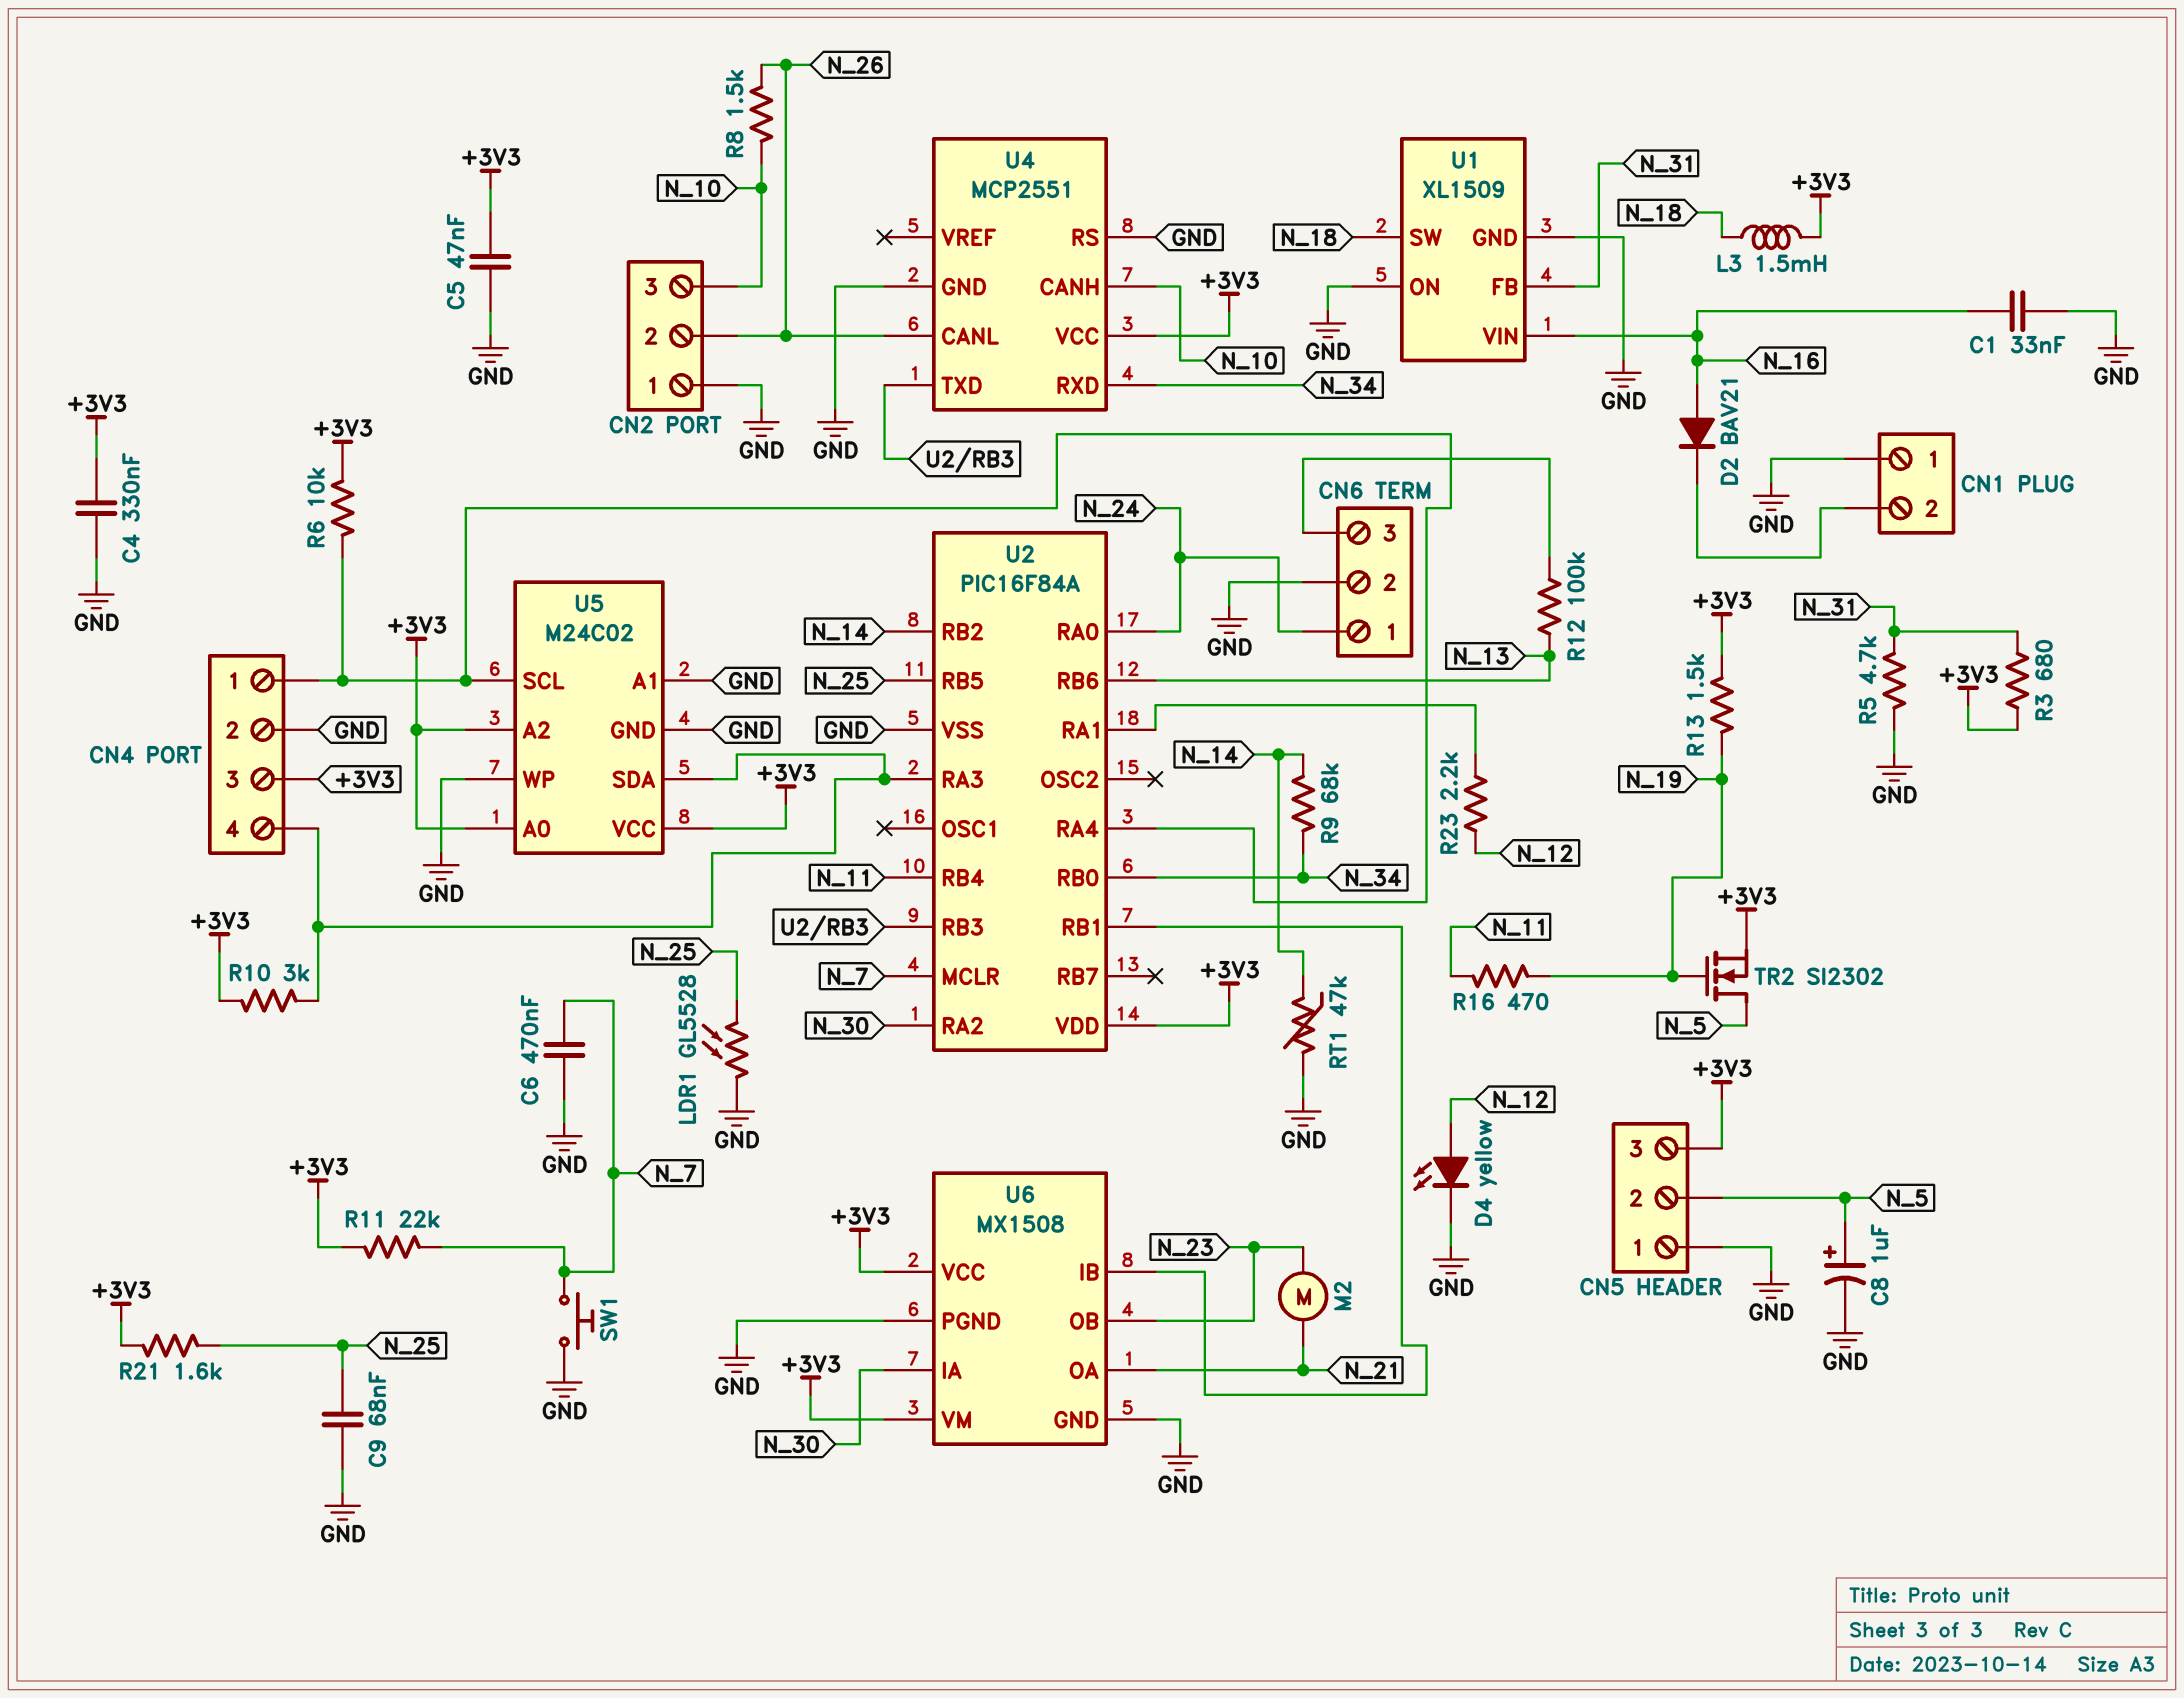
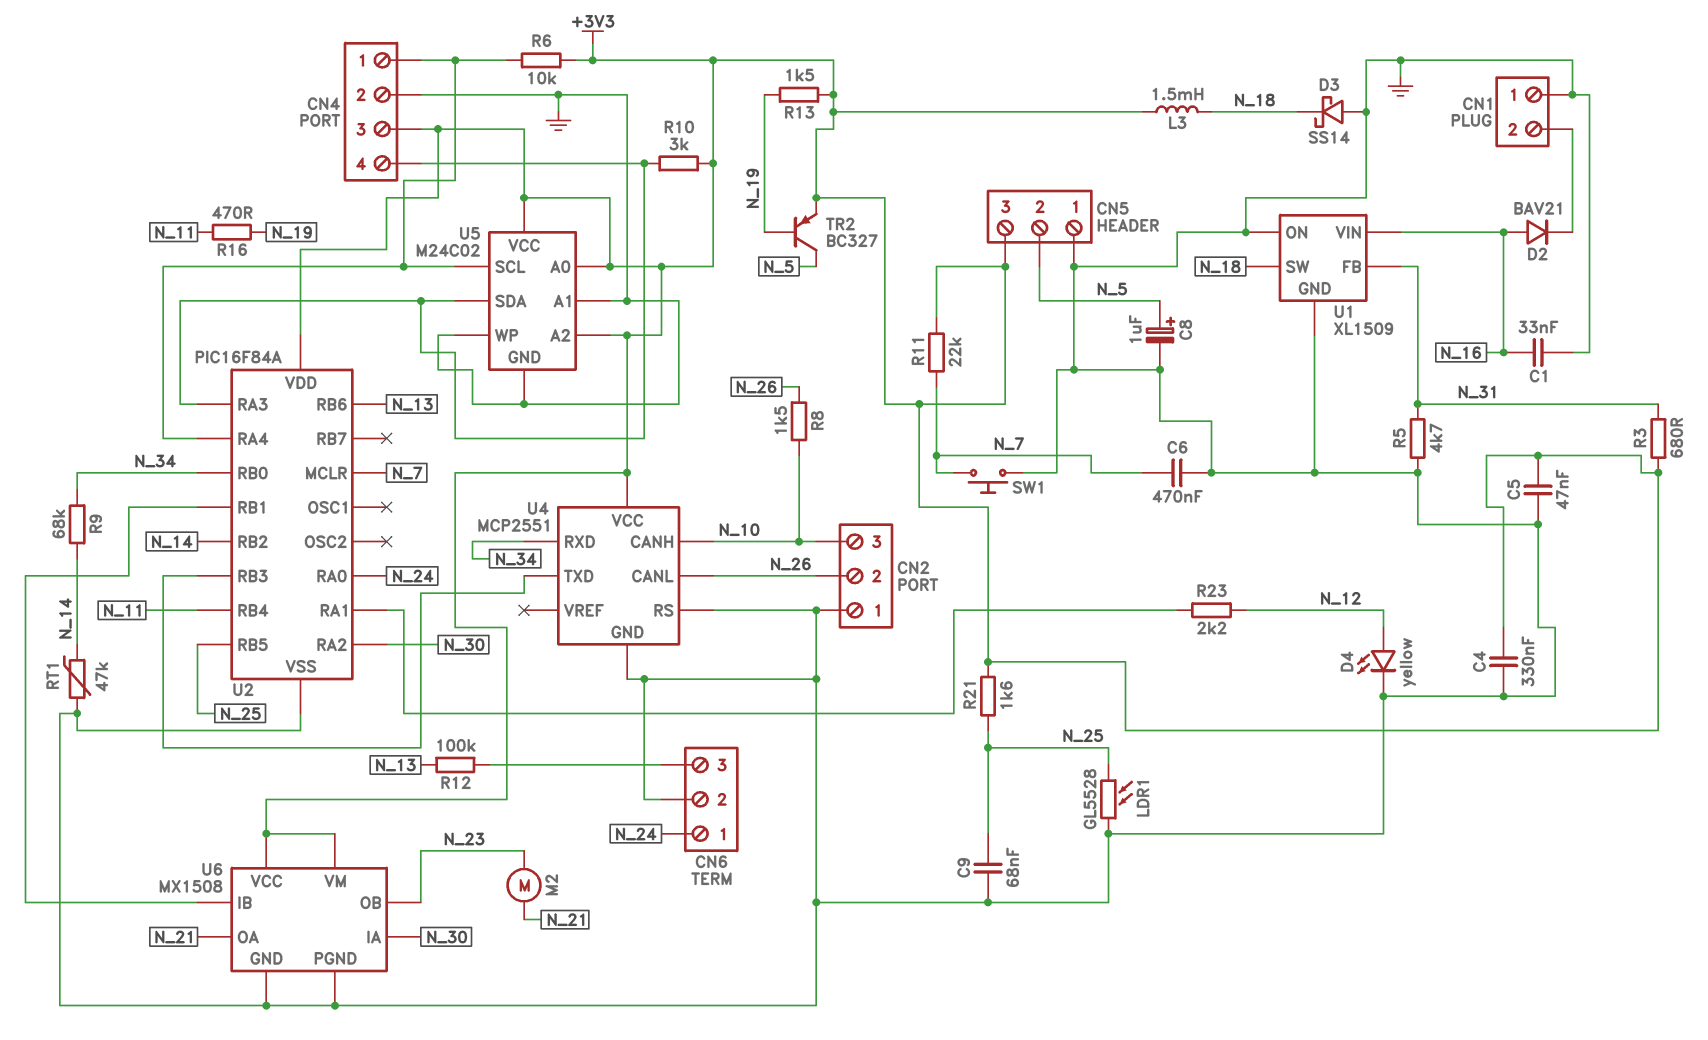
D3: none -> schottky SS14 (A GND, K N_18)
TR2: NMOS SI2302 (G N_19, D N_5, S +3V3) -> PNP BC327 (B N_19, C N_5, E +3V3)

